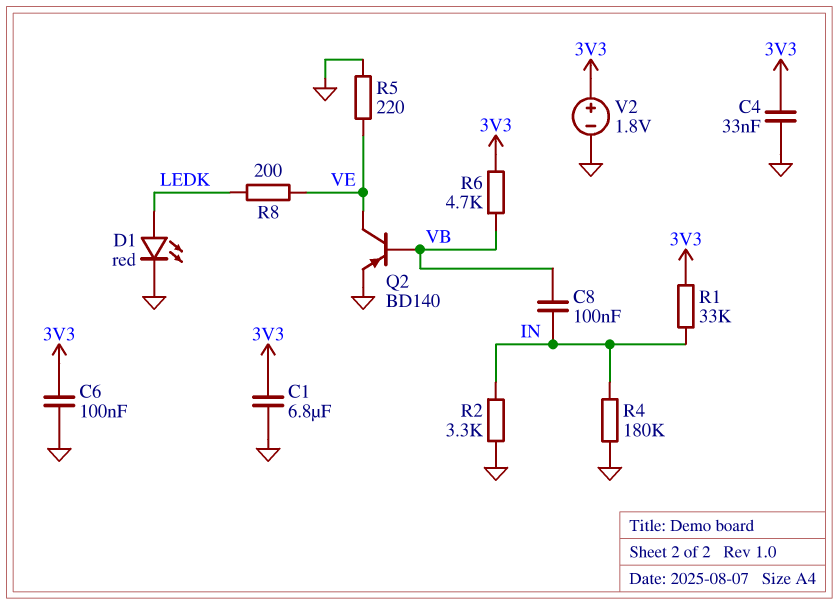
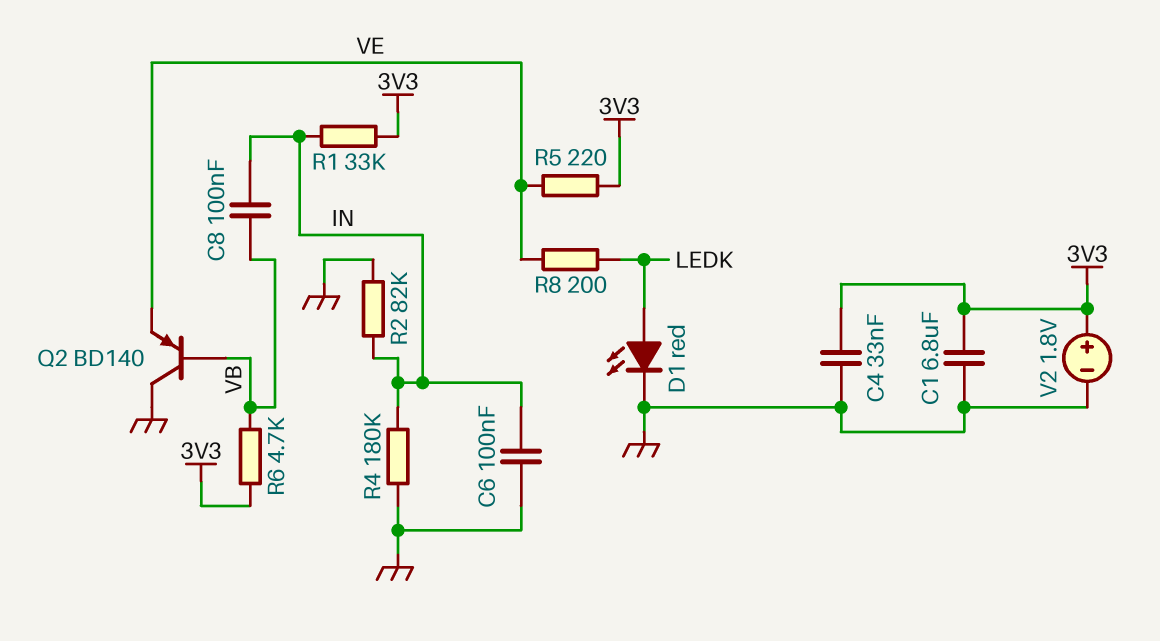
C6: 100nF (3V3, GND) -> 100nF (GND, IN)
Q2: PNP BD140 (B VB, C VE, E GND) -> PNP BD140 (B VB, C GND, E VE)
R2: 3.3k (GND, IN) -> 82k (GND, IN)
R5: 220 (GND, VE) -> 220 (3V3, VE)

